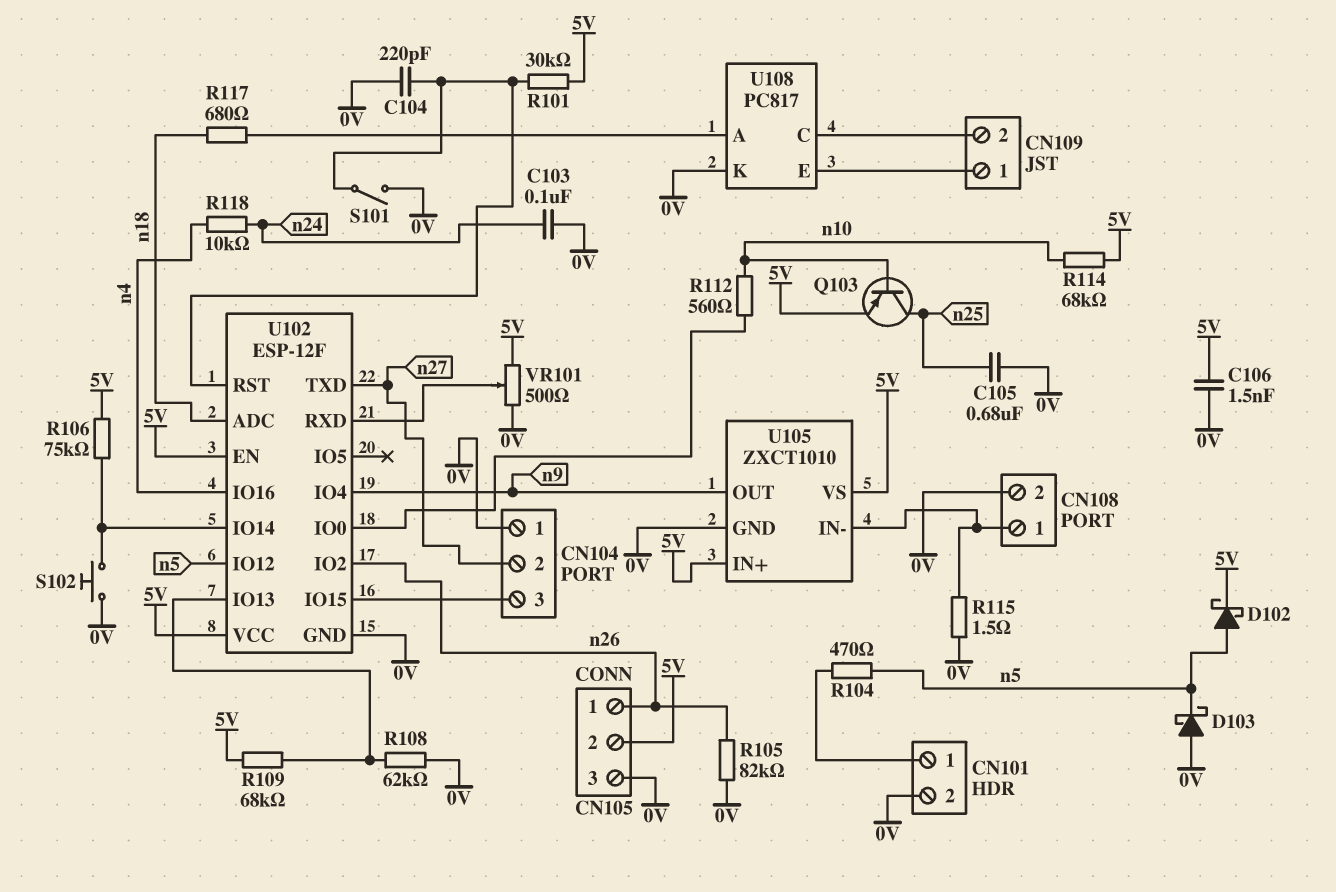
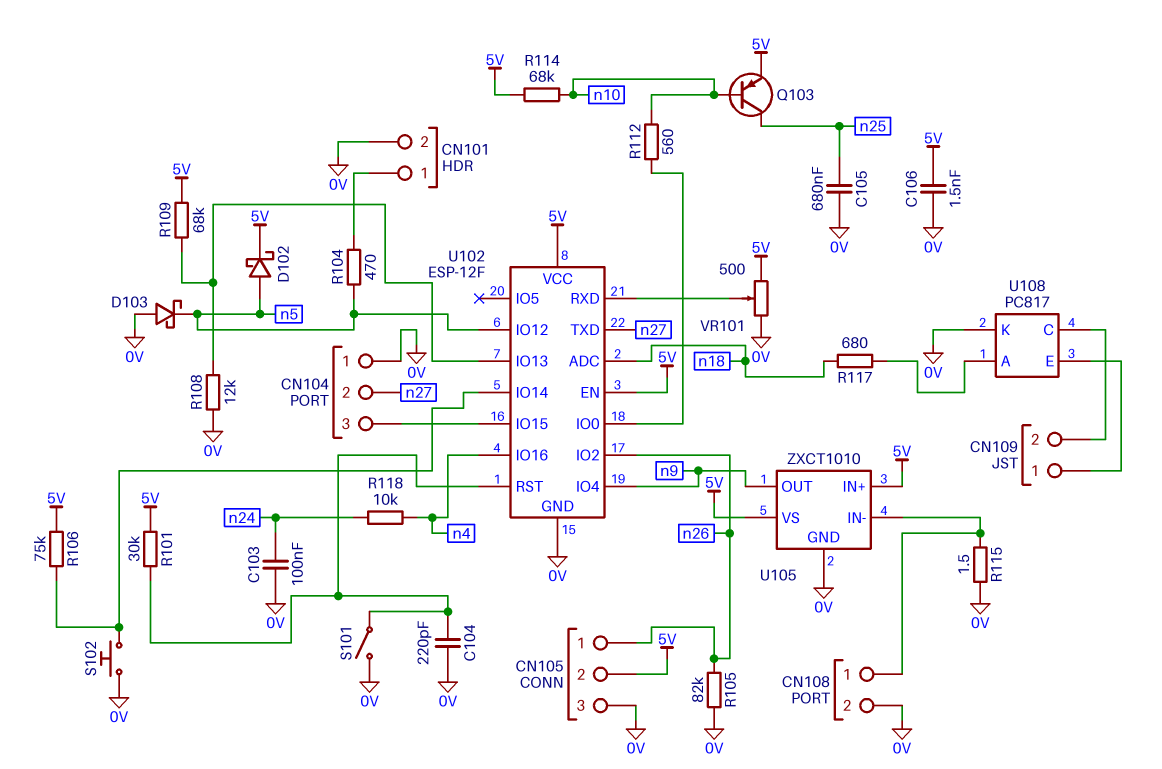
R108: 62k (0V, U102/IO13) -> 12k (0V, U102/IO13)

